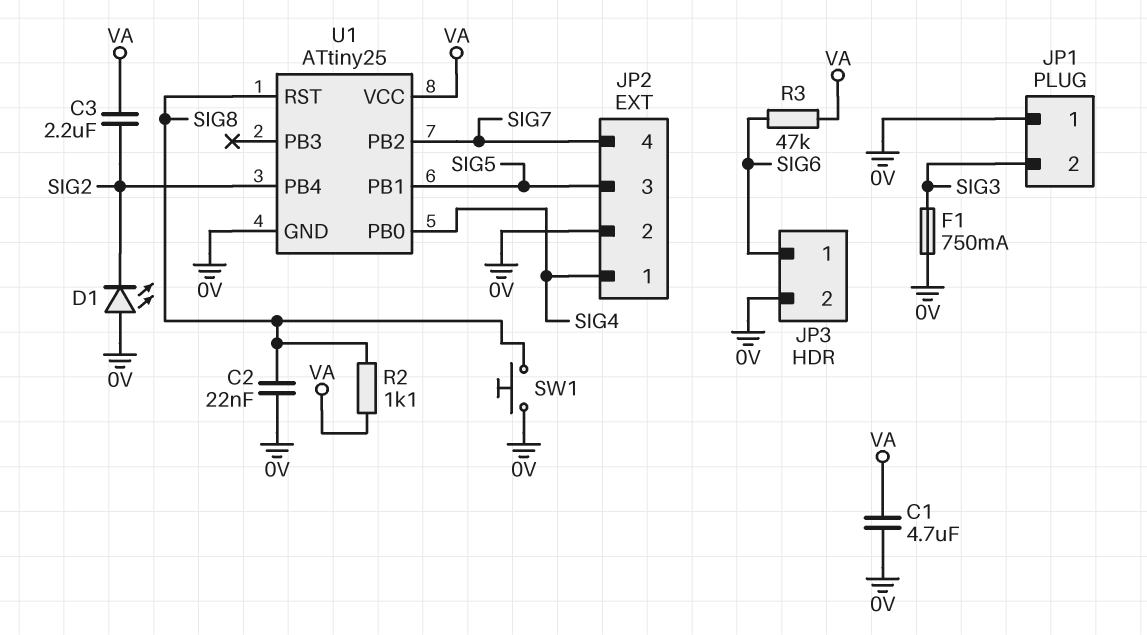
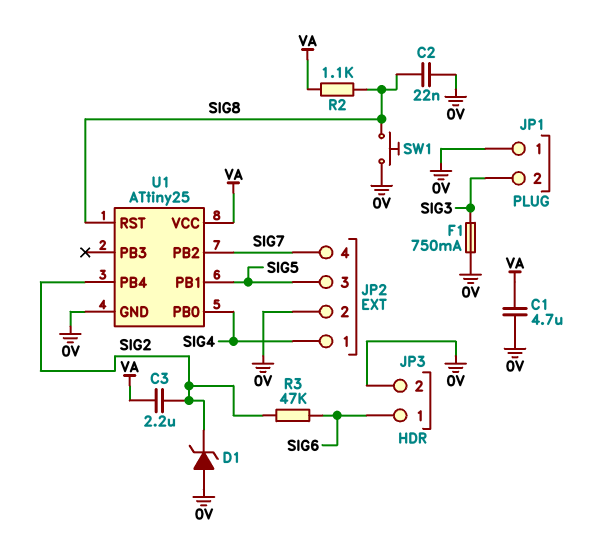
D1: LED (A 0V, K SIG2) -> zener (A 0V, K SIG2)
R3: 47k (SIG6, VA) -> 47k (SIG2, SIG6)

